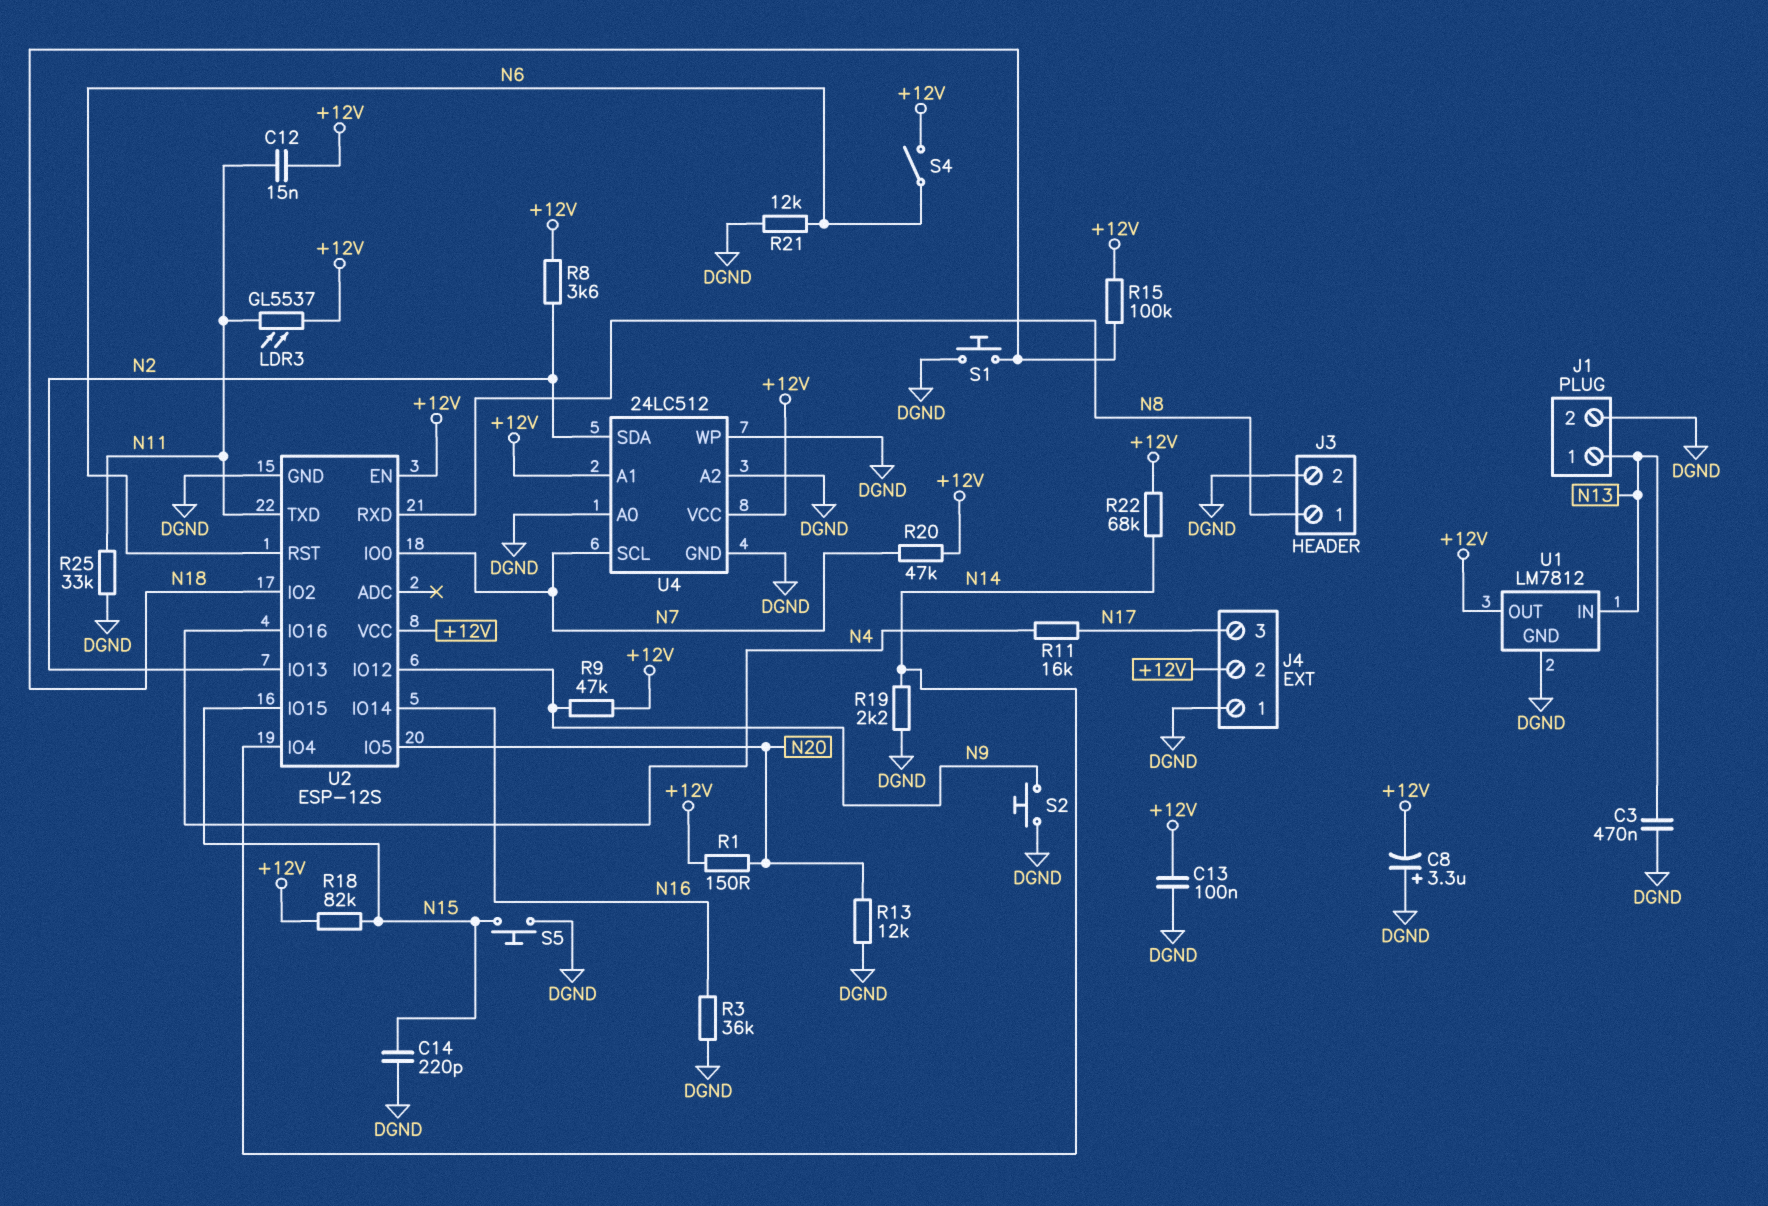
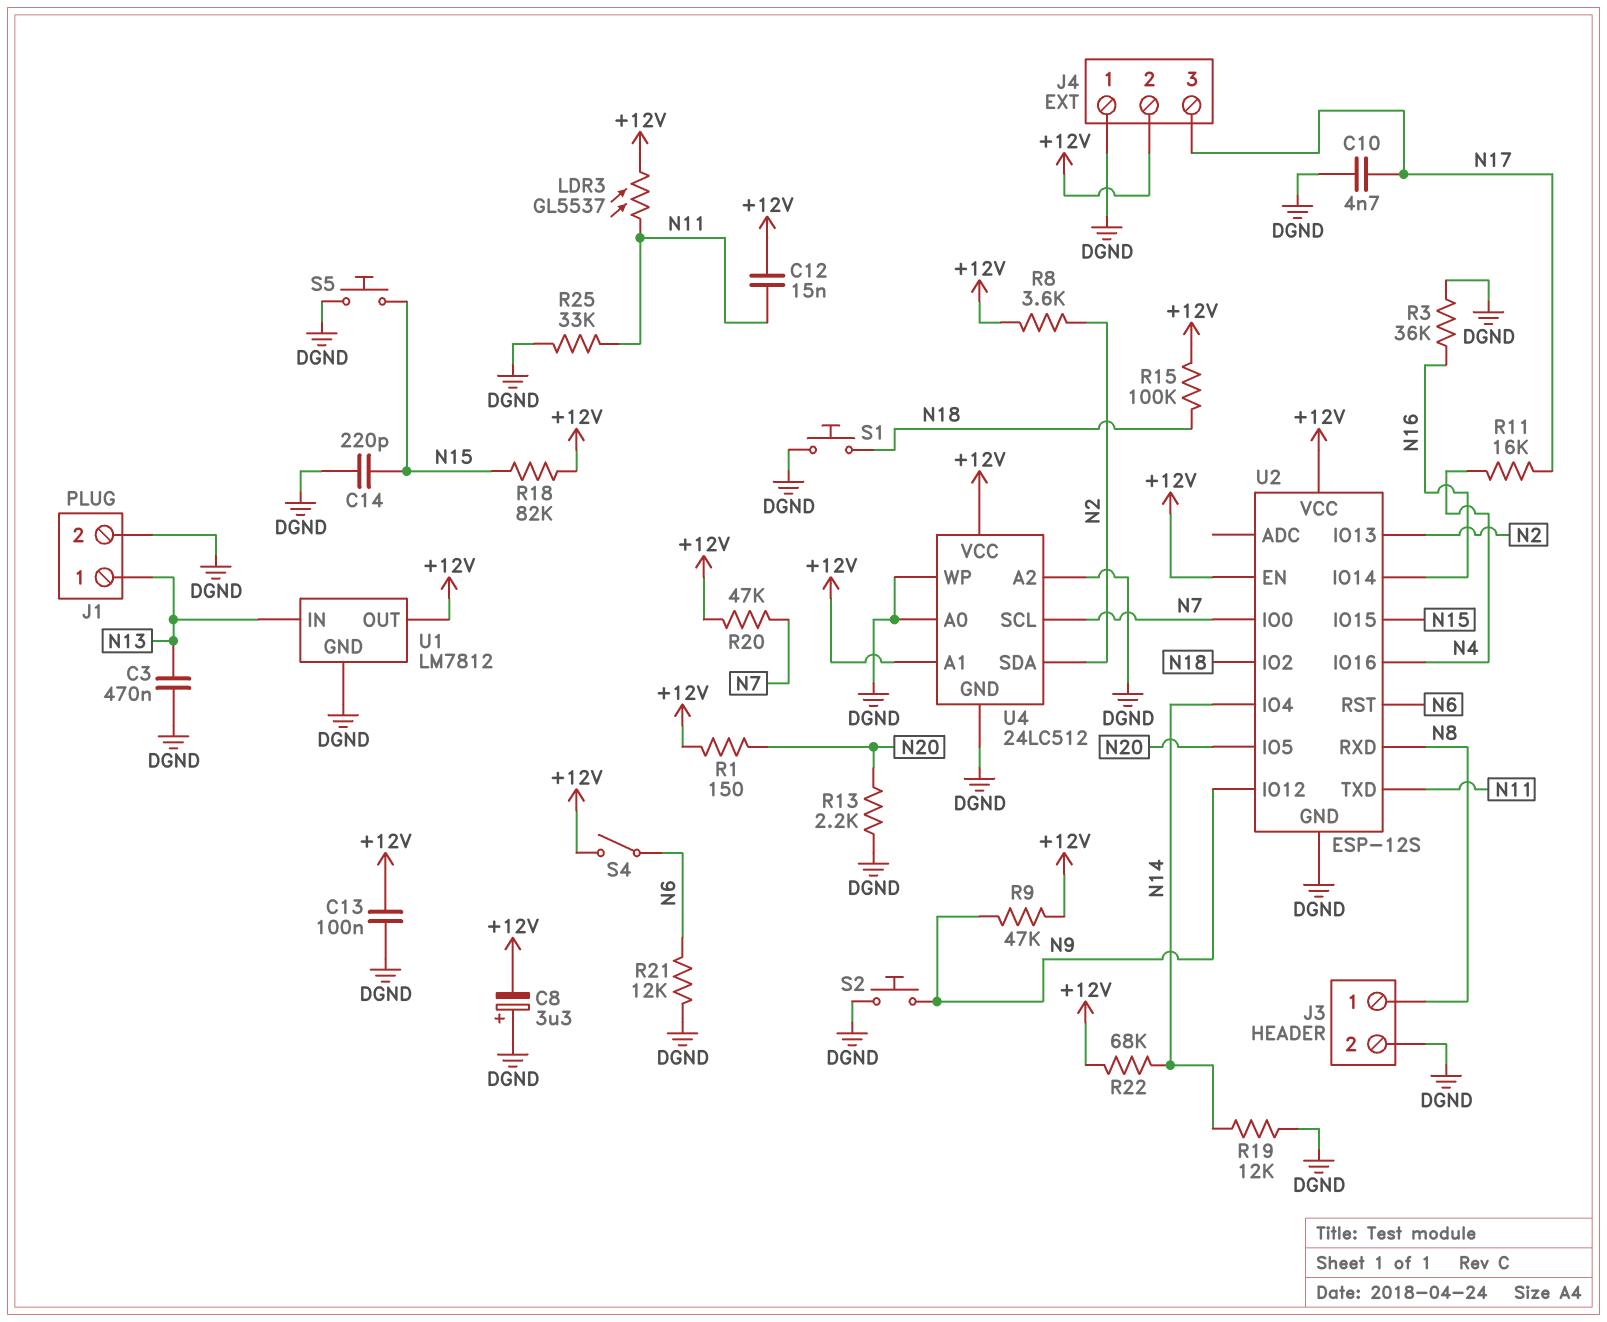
C10: none -> 4.7nF (DGND, N17)
R13: 12k (DGND, N20) -> 2.2k (DGND, N20)
R19: 2.2k (DGND, N14) -> 12k (DGND, N14)

